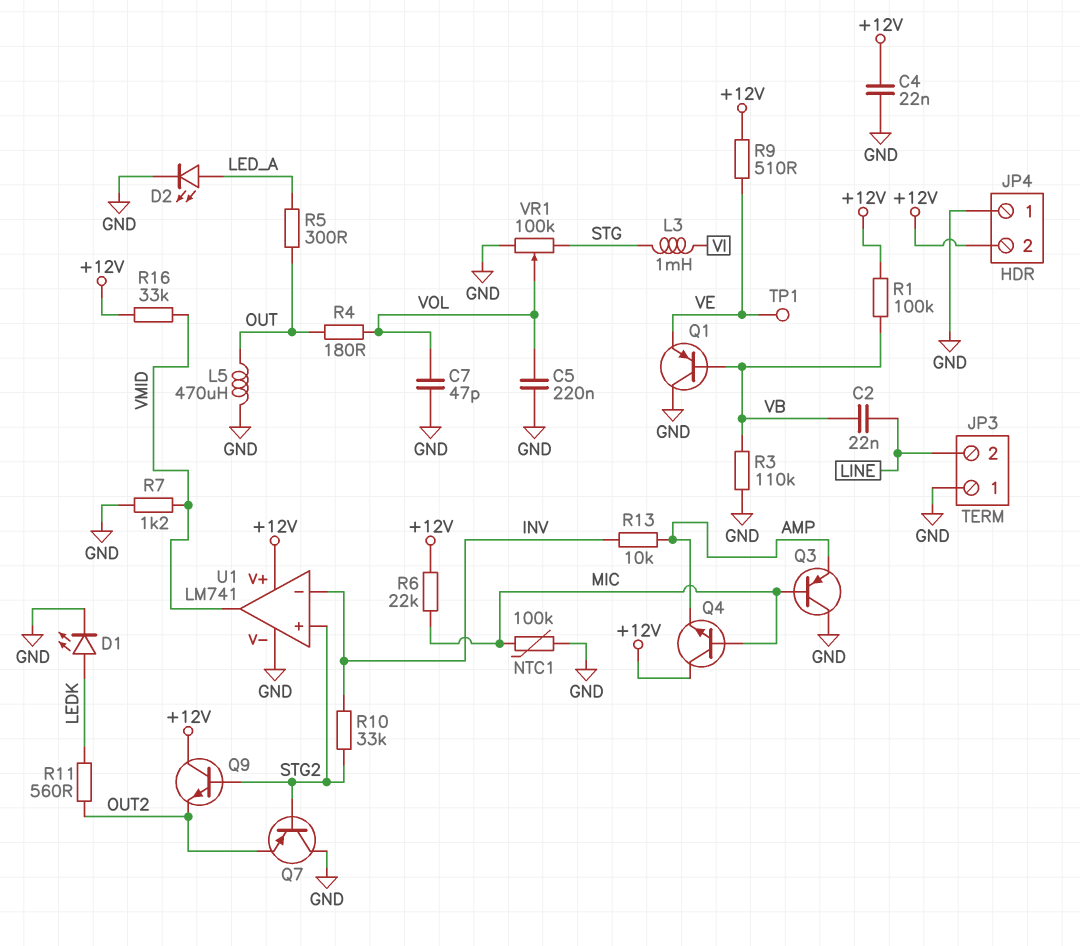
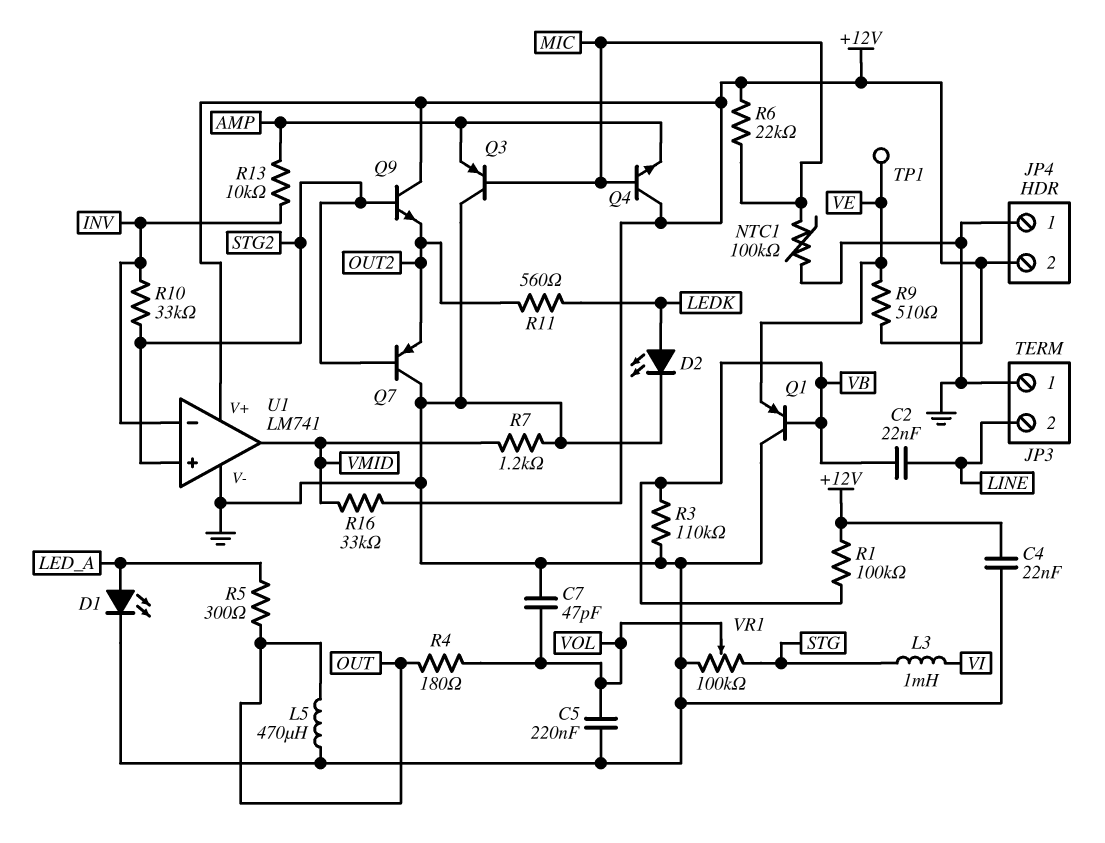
D1: LED (A LEDK, K GND) -> LED (A LED_A, K GND)
D2: LED (A LED_A, K GND) -> LED (A LEDK, K GND)

